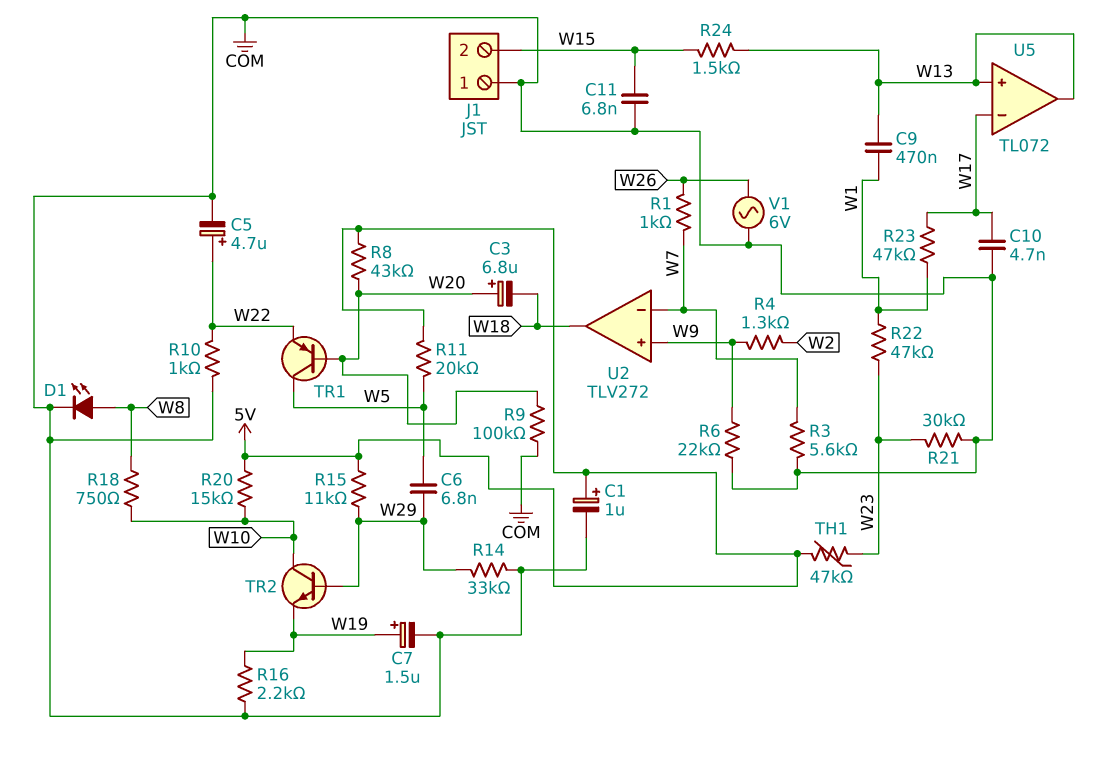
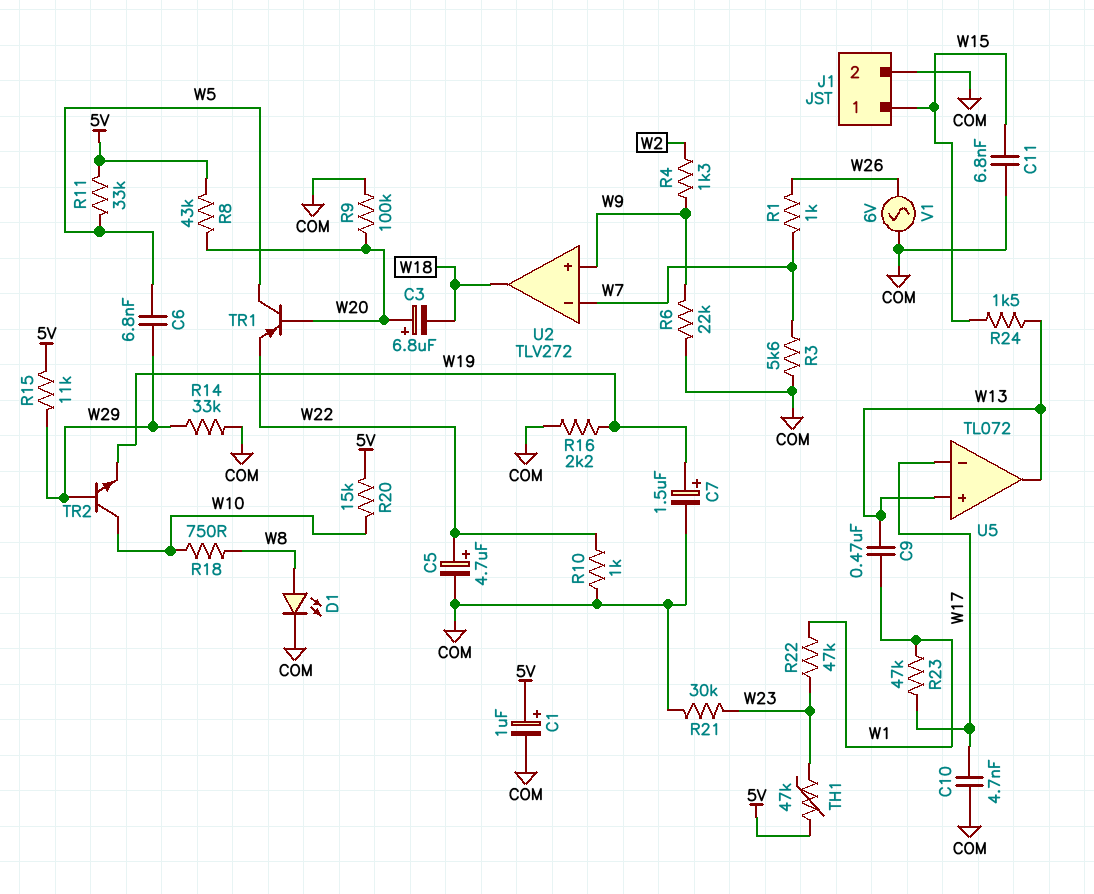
J1 pin 1: COM -> W15
J1 pin 2: W15 -> COM
R11: 20k (5V, W5) -> 33k (5V, W5)

